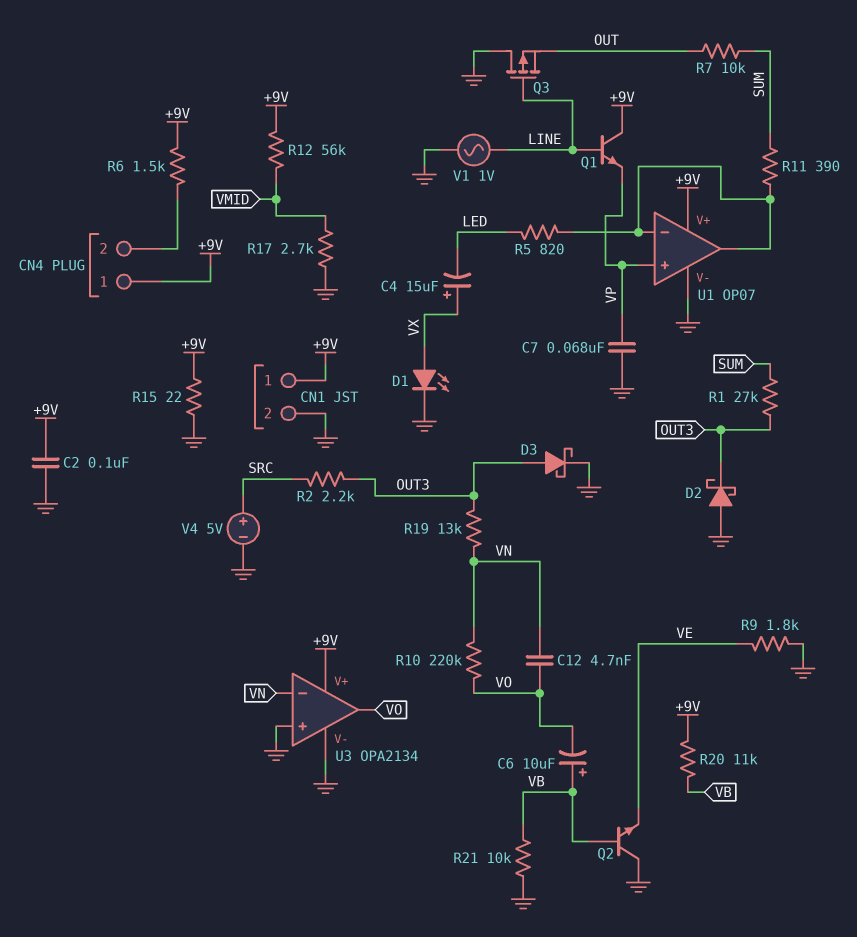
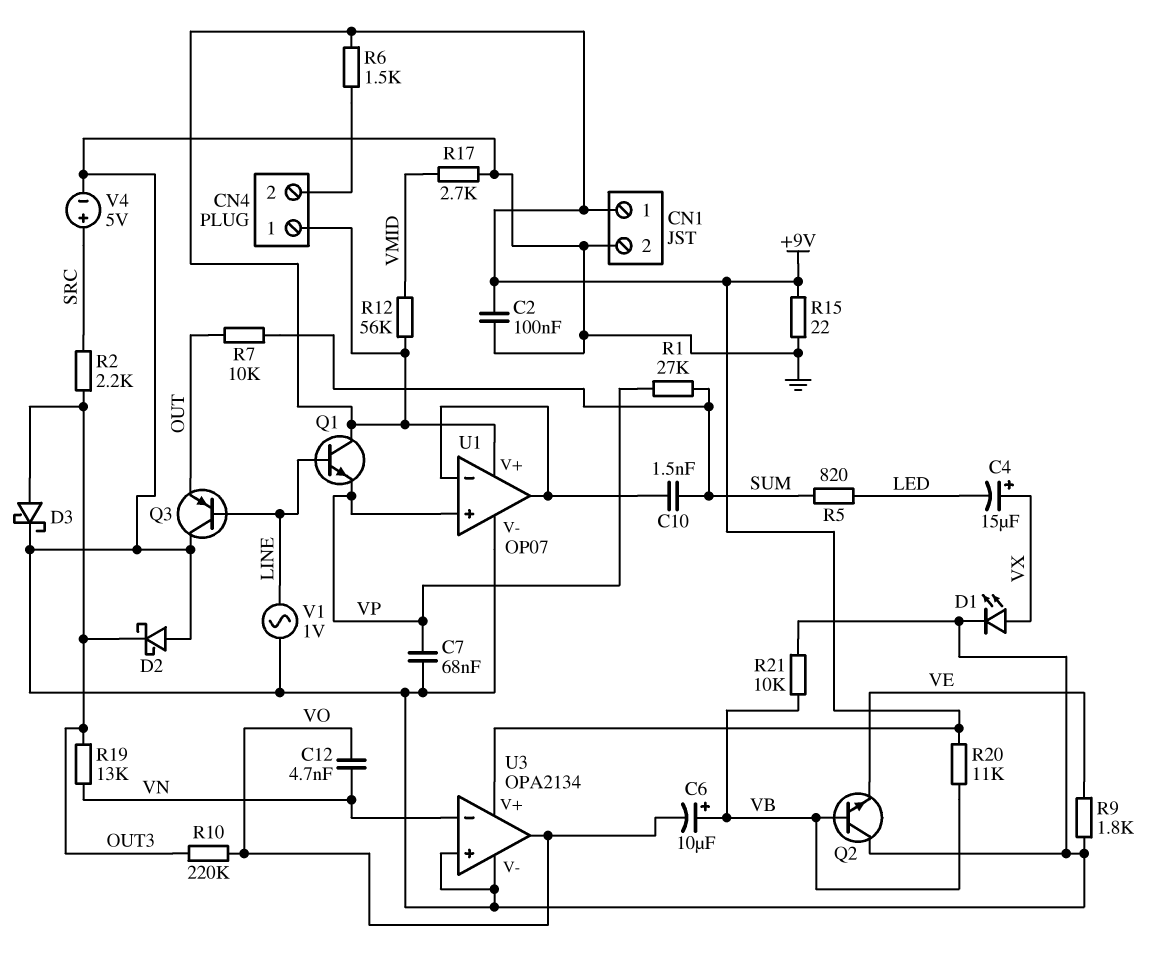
C10: none -> 1.5nF (SUM, U1/in-)
Q3: PMOS (G LINE, D GND, S OUT) -> PNP (B LINE, C GND, E OUT)
R1: 27k (OUT3, SUM) -> 27k (SUM, VP)
R5: 820 (LED, U1/in-) -> 820 (LED, SUM)
R10: 220k (VN, VO) -> 220k (OUT3, VO)
R11: 390 (SUM, U1/in-) -> none

